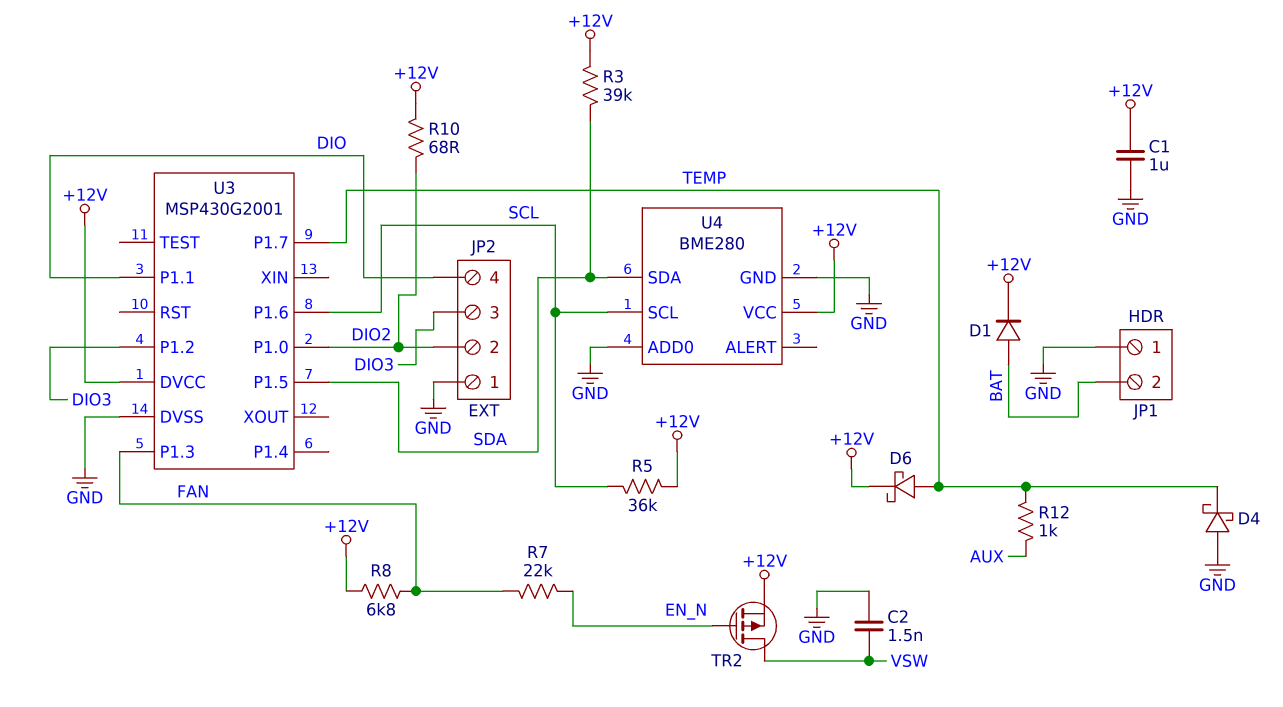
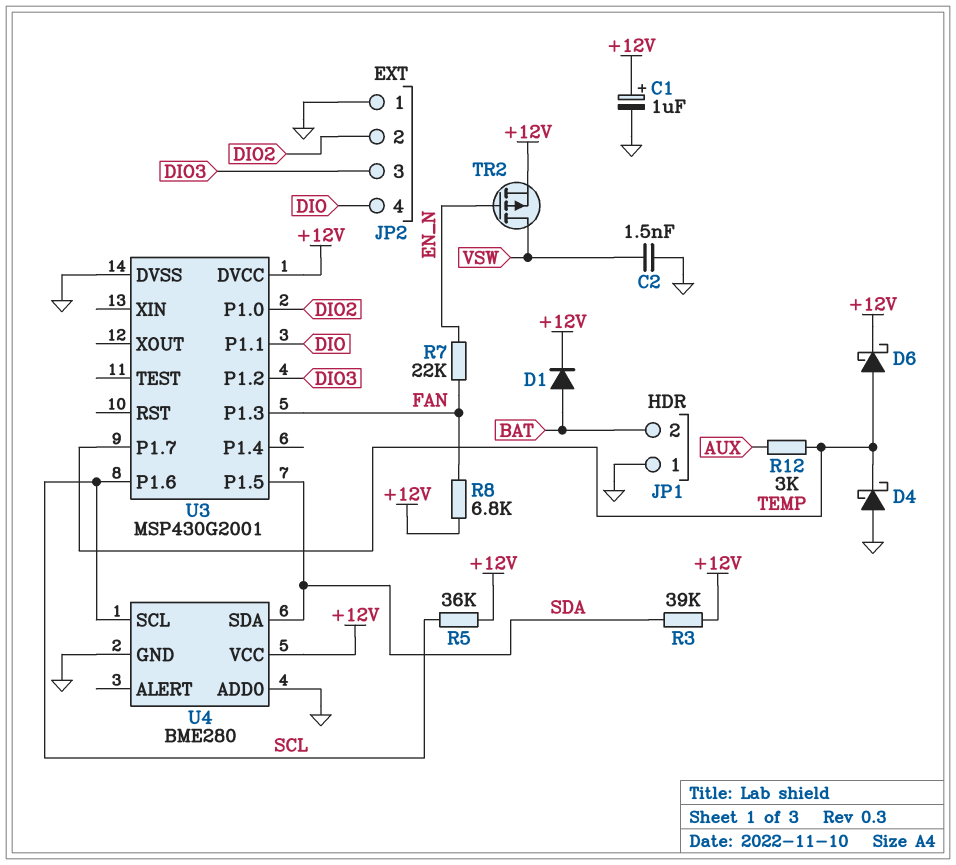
C1: 1uF (+12V, GND) -> 1uF (plus +12V, minus GND)
R10: 68 (+12V, DIO2) -> none
R12: 1k (AUX, TEMP) -> 3k (AUX, TEMP)

